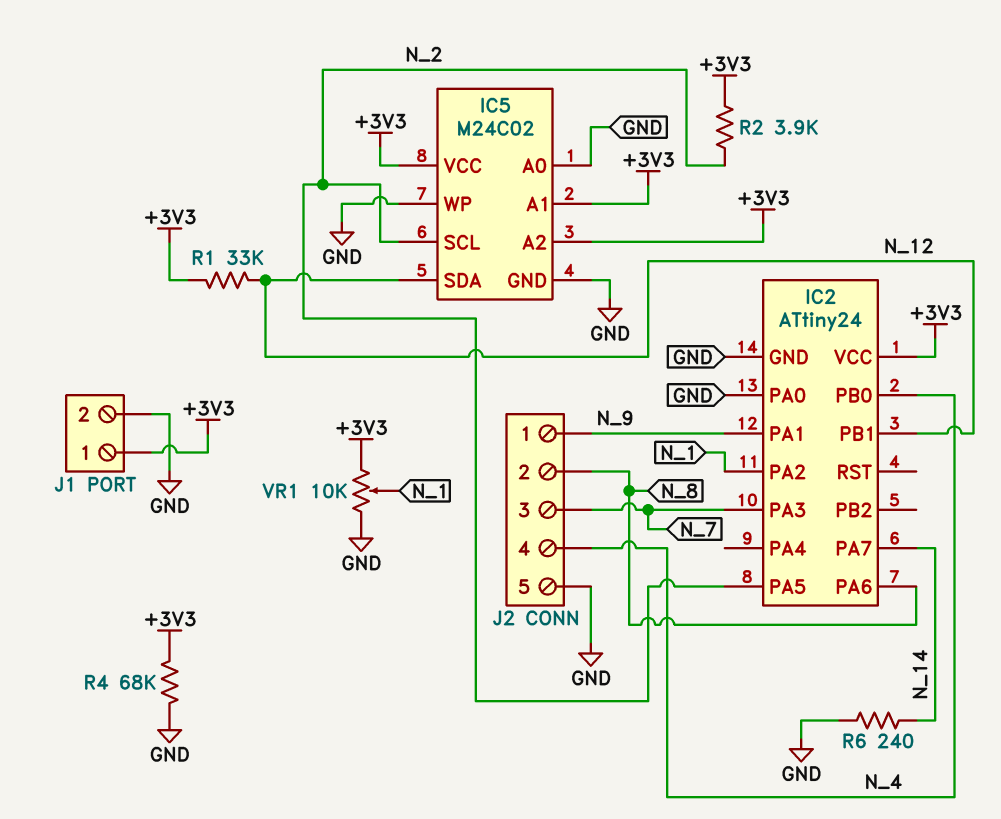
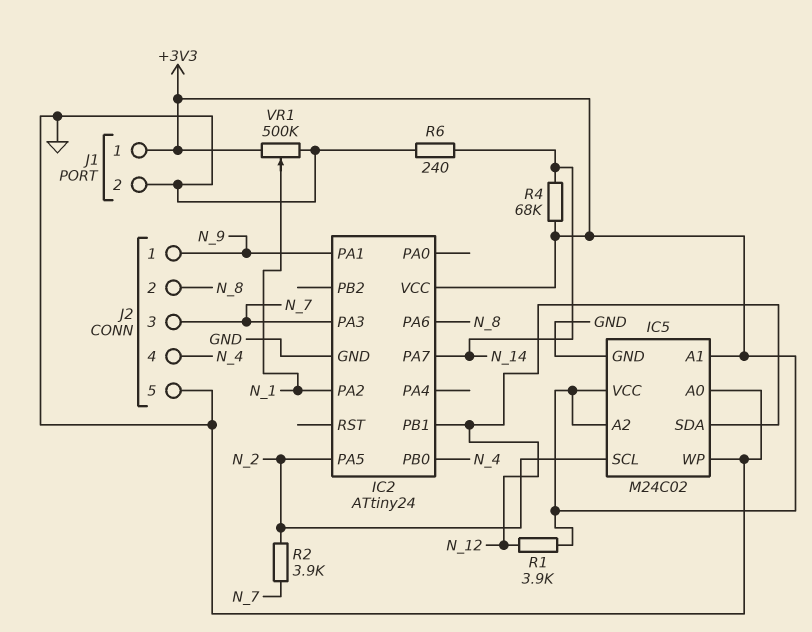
IC2 pin PA0: GND -> none
R1: 33k (+3V3, N_12) -> 3.9k (+3V3, N_12)
R2: 3.9k (+3V3, N_2) -> 3.9k (N_2, N_7)
R4: 68k (+3V3, GND) -> 68k (+3V3, N_14)
VR1: 10k (+3V3, GND, wiper N_1) -> 500k (+3V3, GND, wiper N_1)

